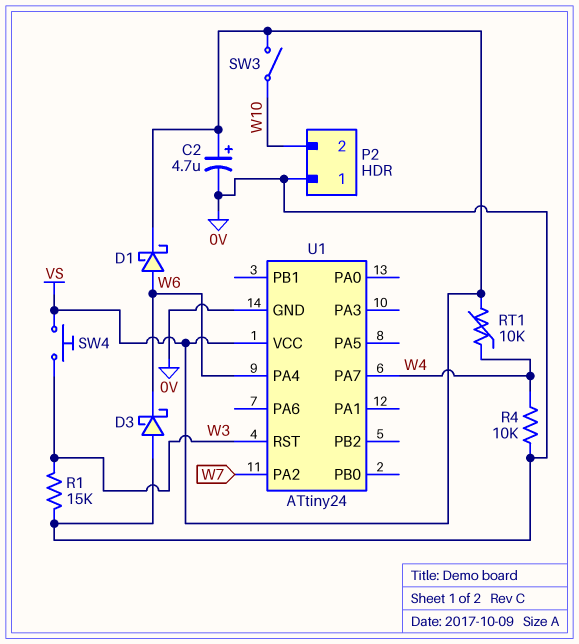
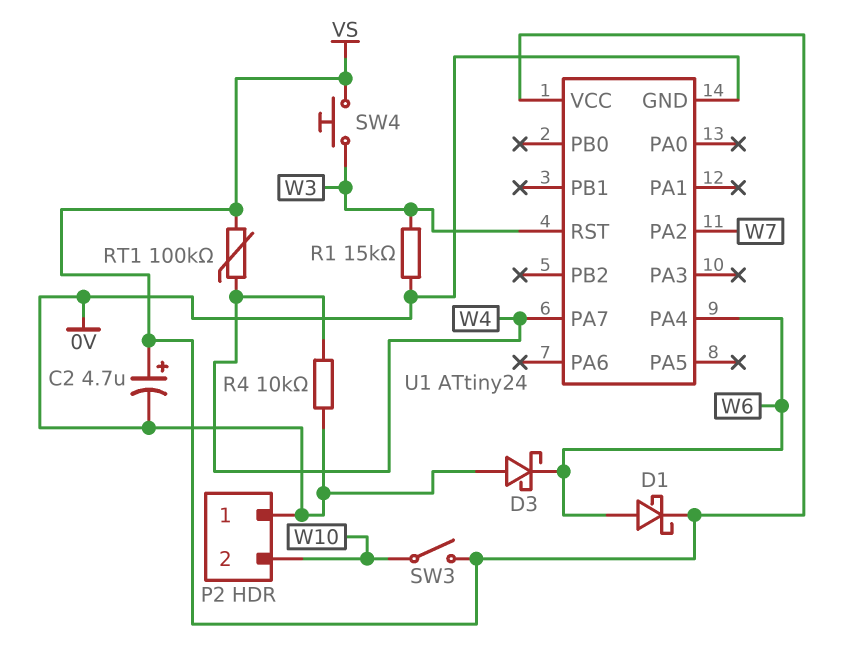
RT1: 10k (VS, W4) -> 100k (VS, W4)

